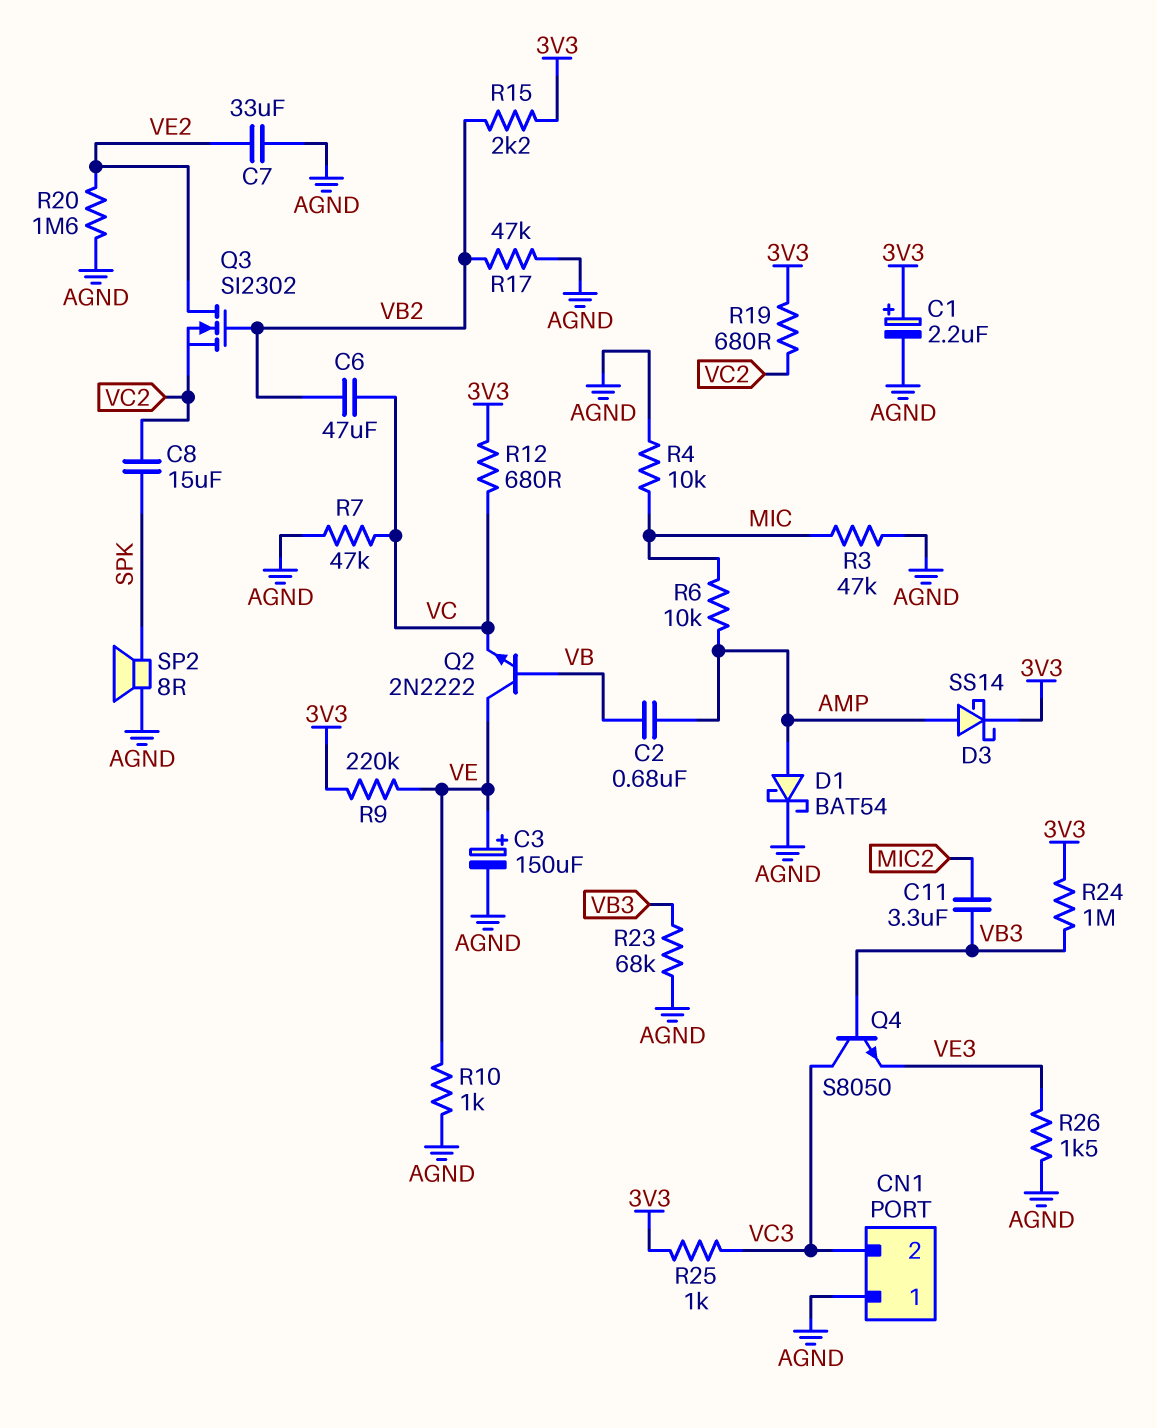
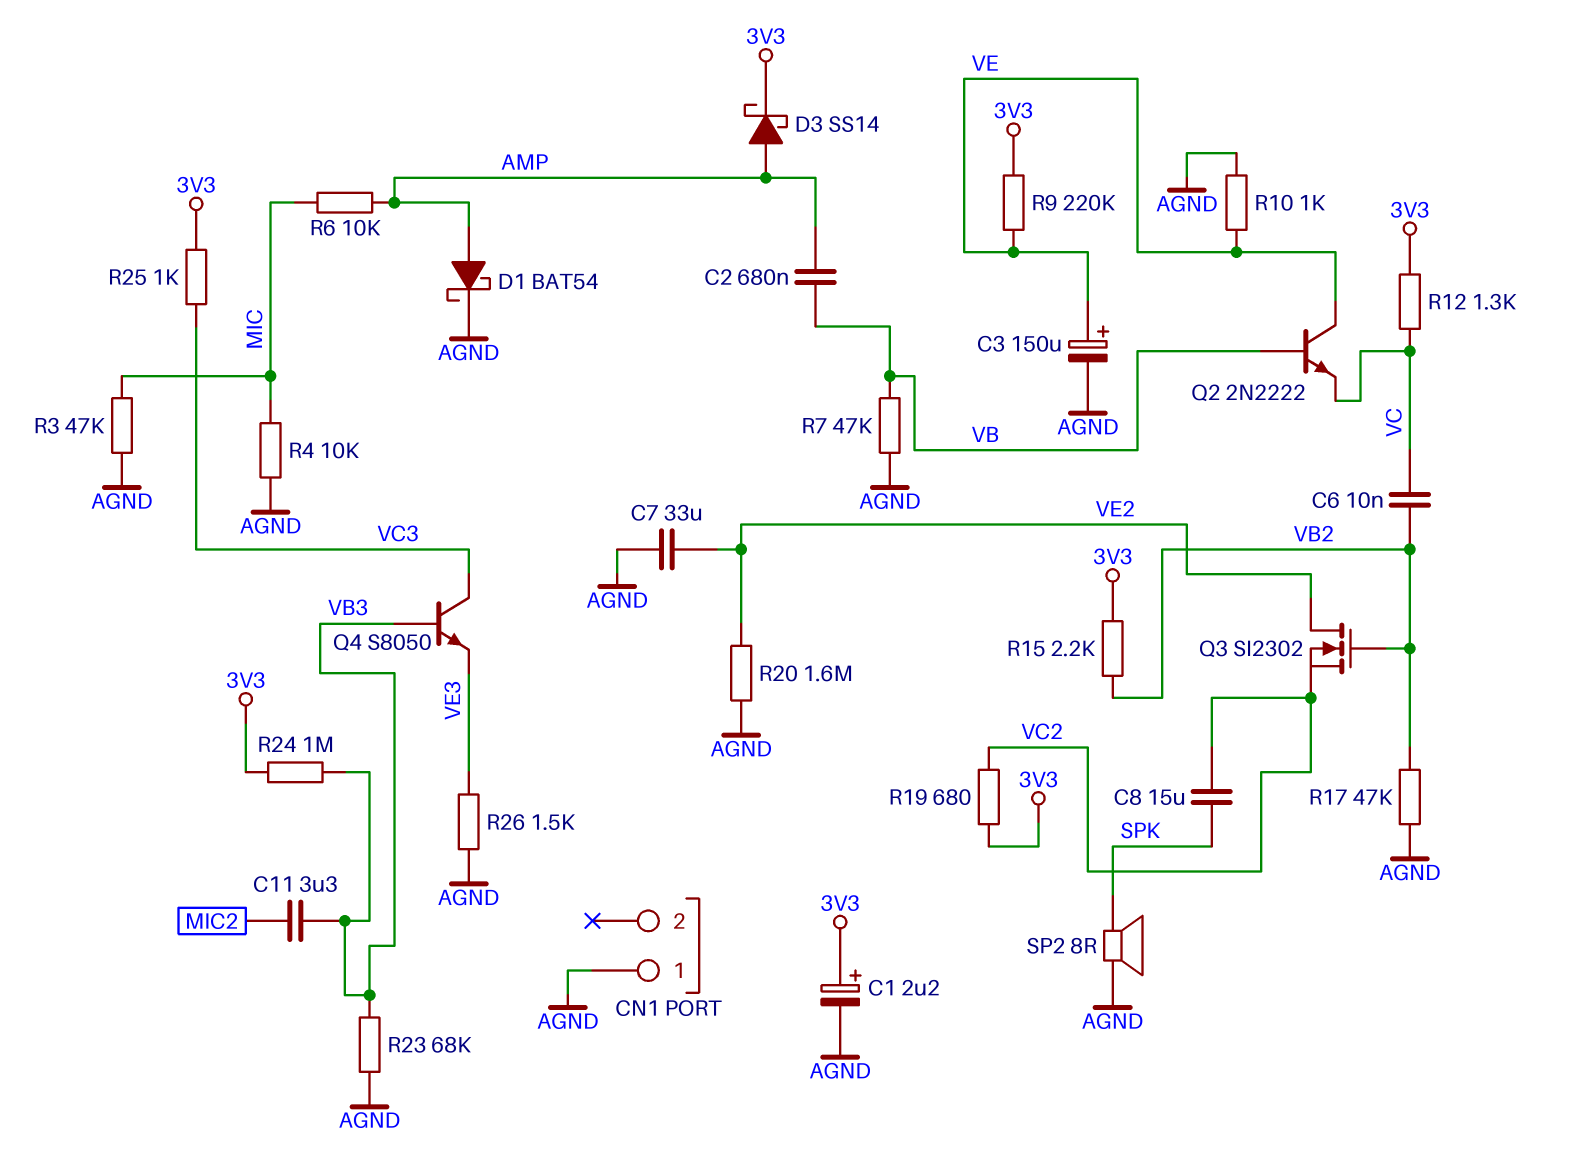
C6: 47uF (VB2, VC) -> 10nF (VB2, VC)
CN1 pin 2: VC3 -> none
R7: 47k (AGND, VC) -> 47k (AGND, VB)
R12: 680 (3V3, VC) -> 1.3k (3V3, VC)

